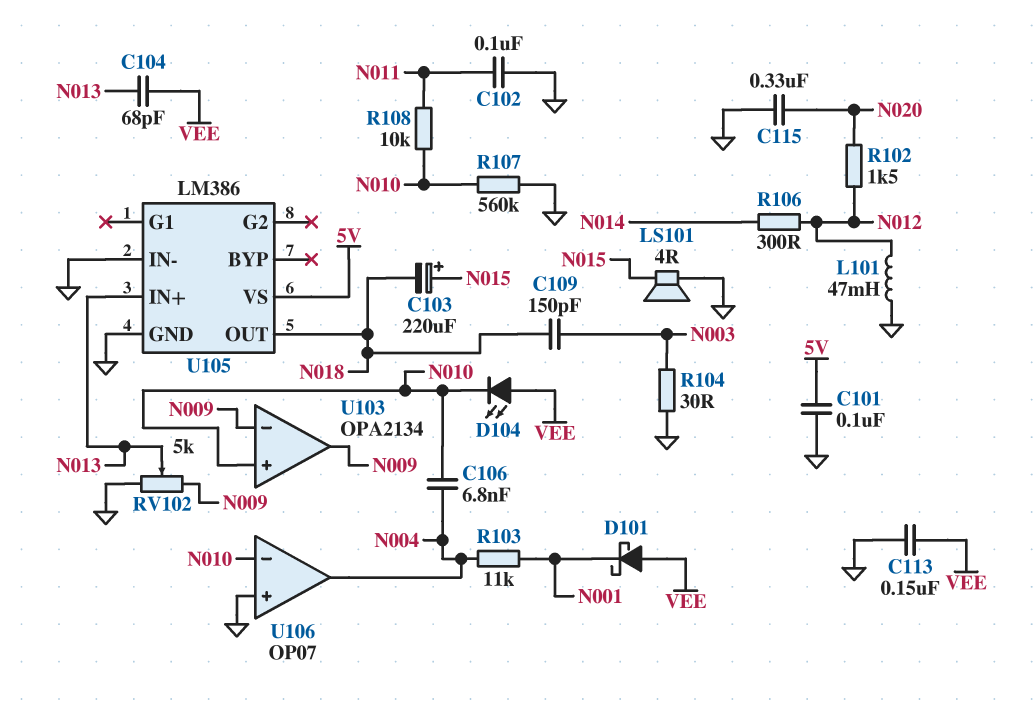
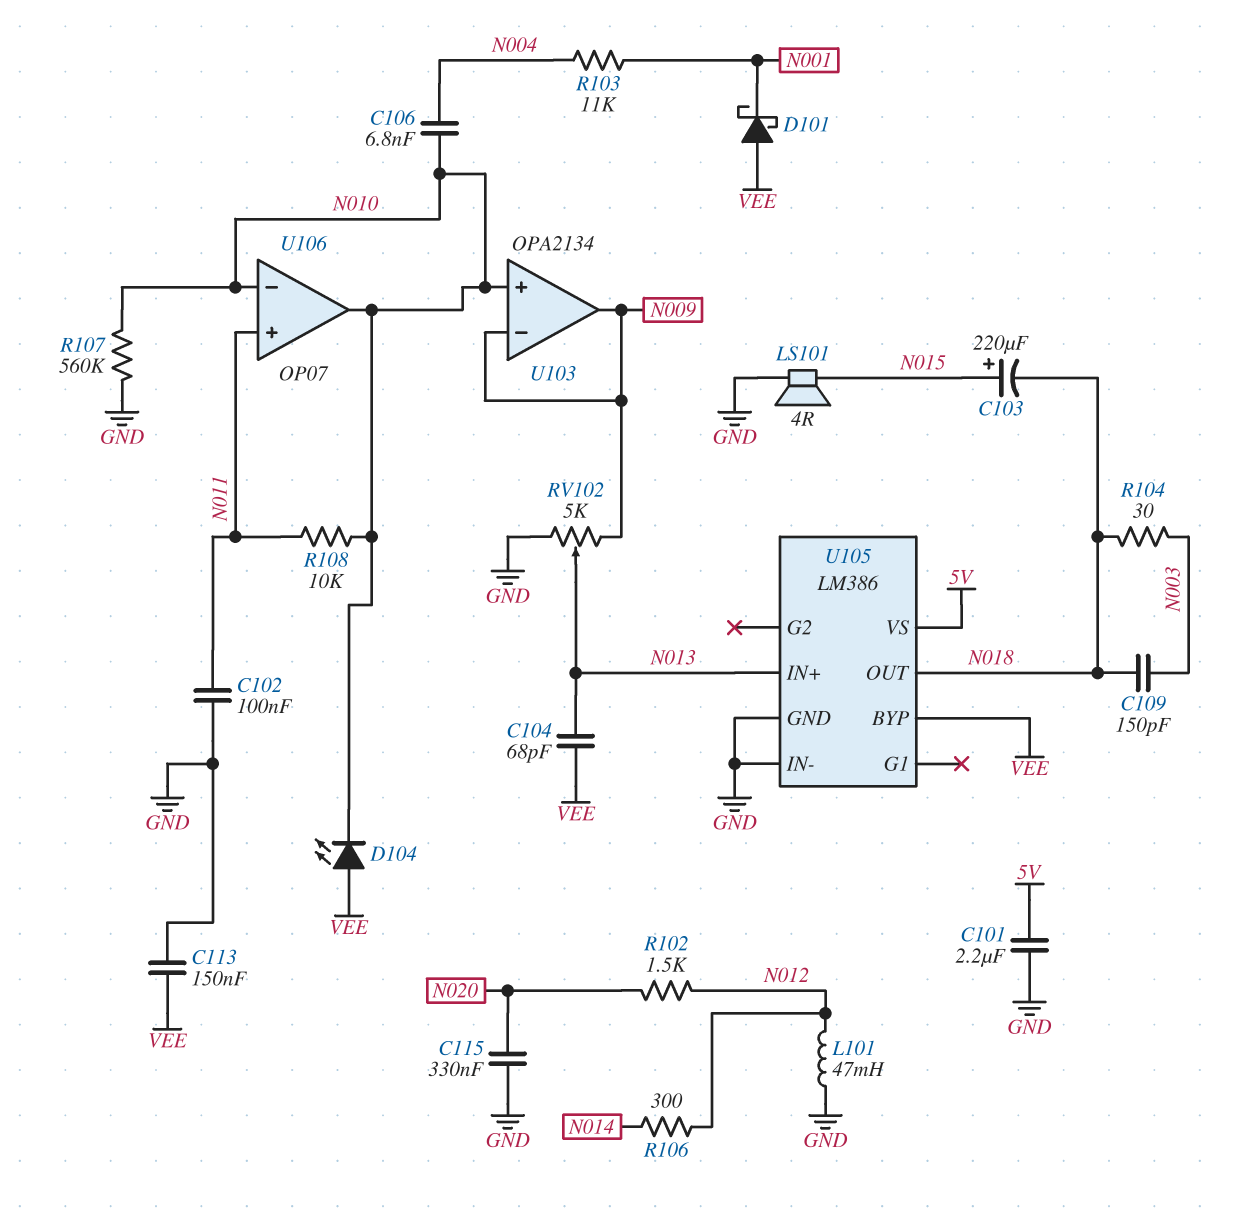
C101: 100nF (5V, GND) -> 2.2uF (5V, GND)
R104: 30 (GND, N003) -> 30 (N003, N018)
U105 pin BYP: none -> VEE
U106 pin in+: GND -> N011
U106 pin out: N004 -> N010

